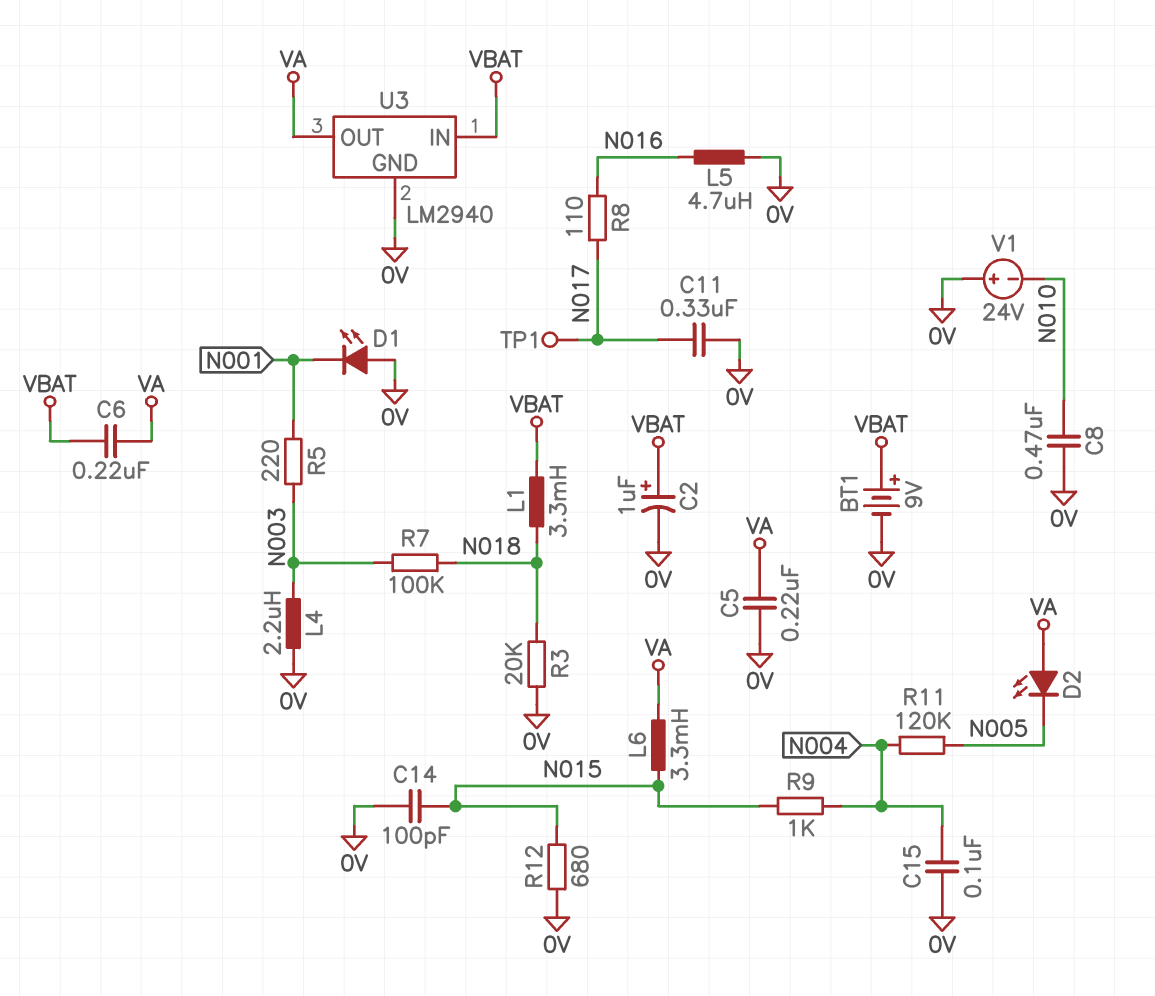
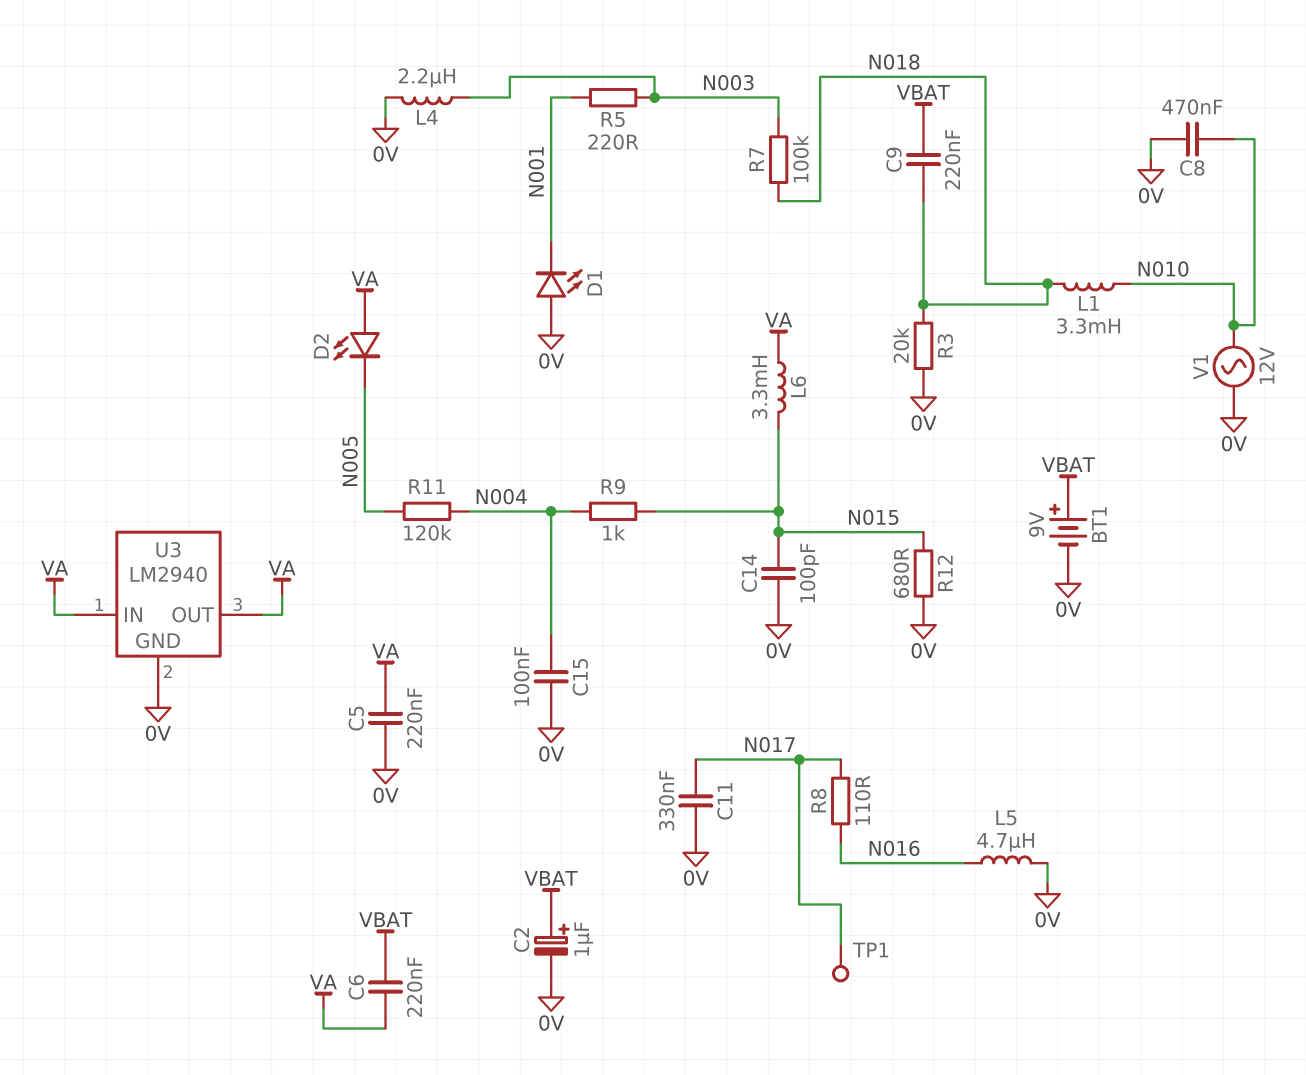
C9: none -> 220nF (N018, VBAT)
L1: 3.3mH (N018, VBAT) -> 3.3mH (N010, N018)
U3 pin IN: VBAT -> VA
V1: 24V (plus 0V, minus N010) -> AC 12V (0V, N010)

